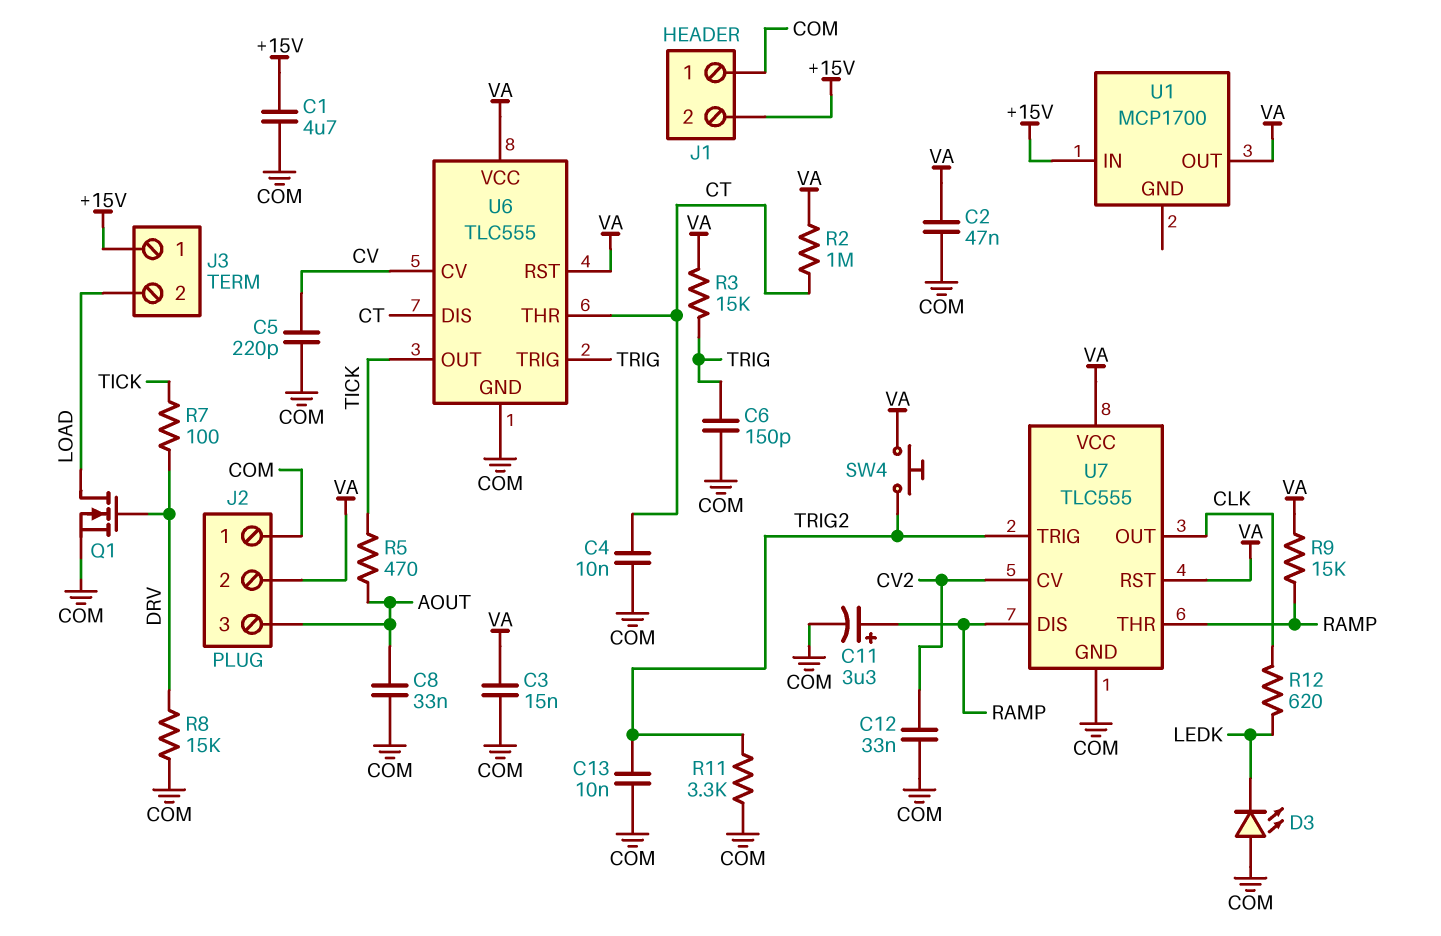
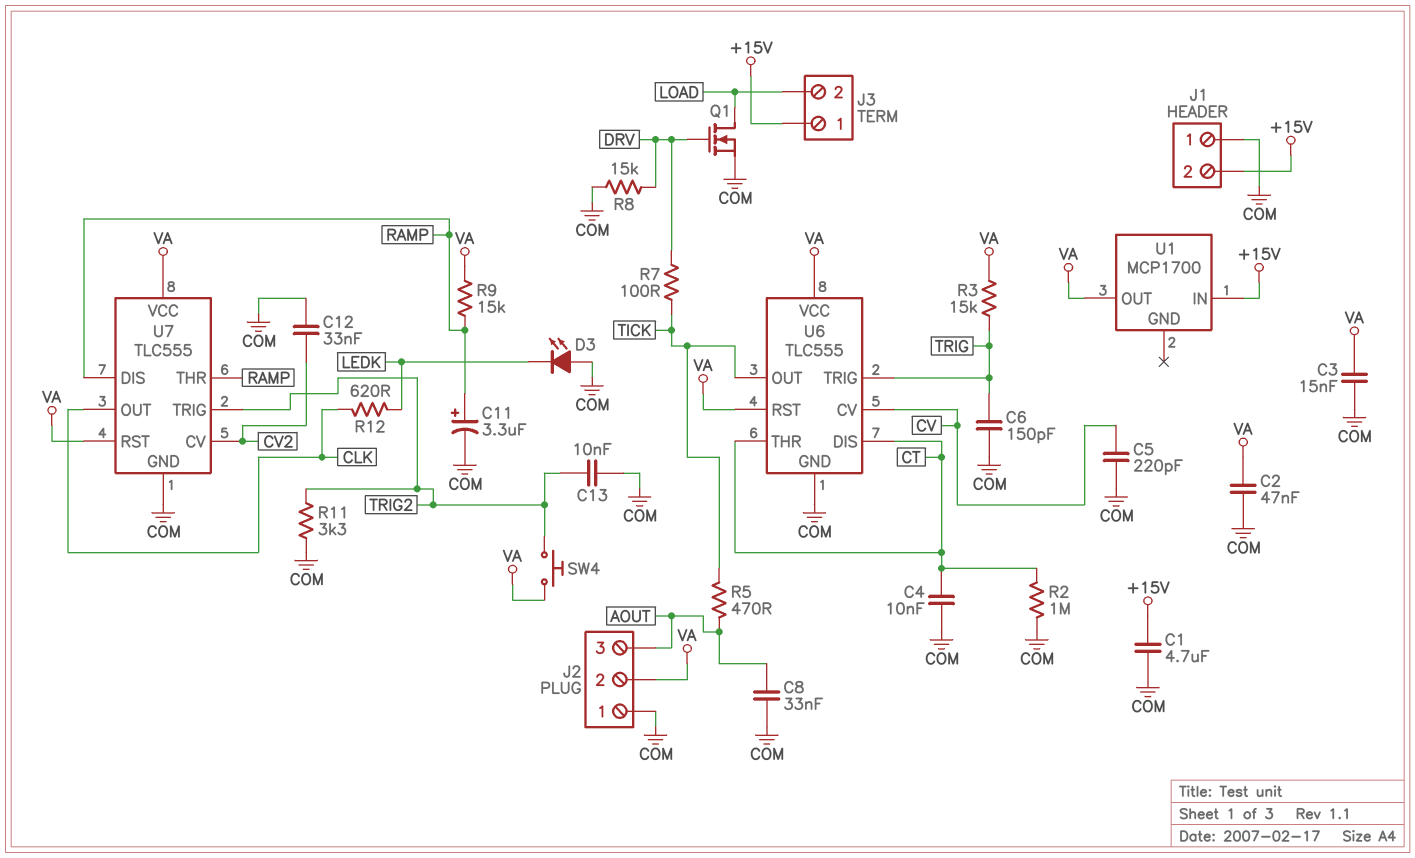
R2: 1M (CT, VA) -> 1M (COM, CT)

